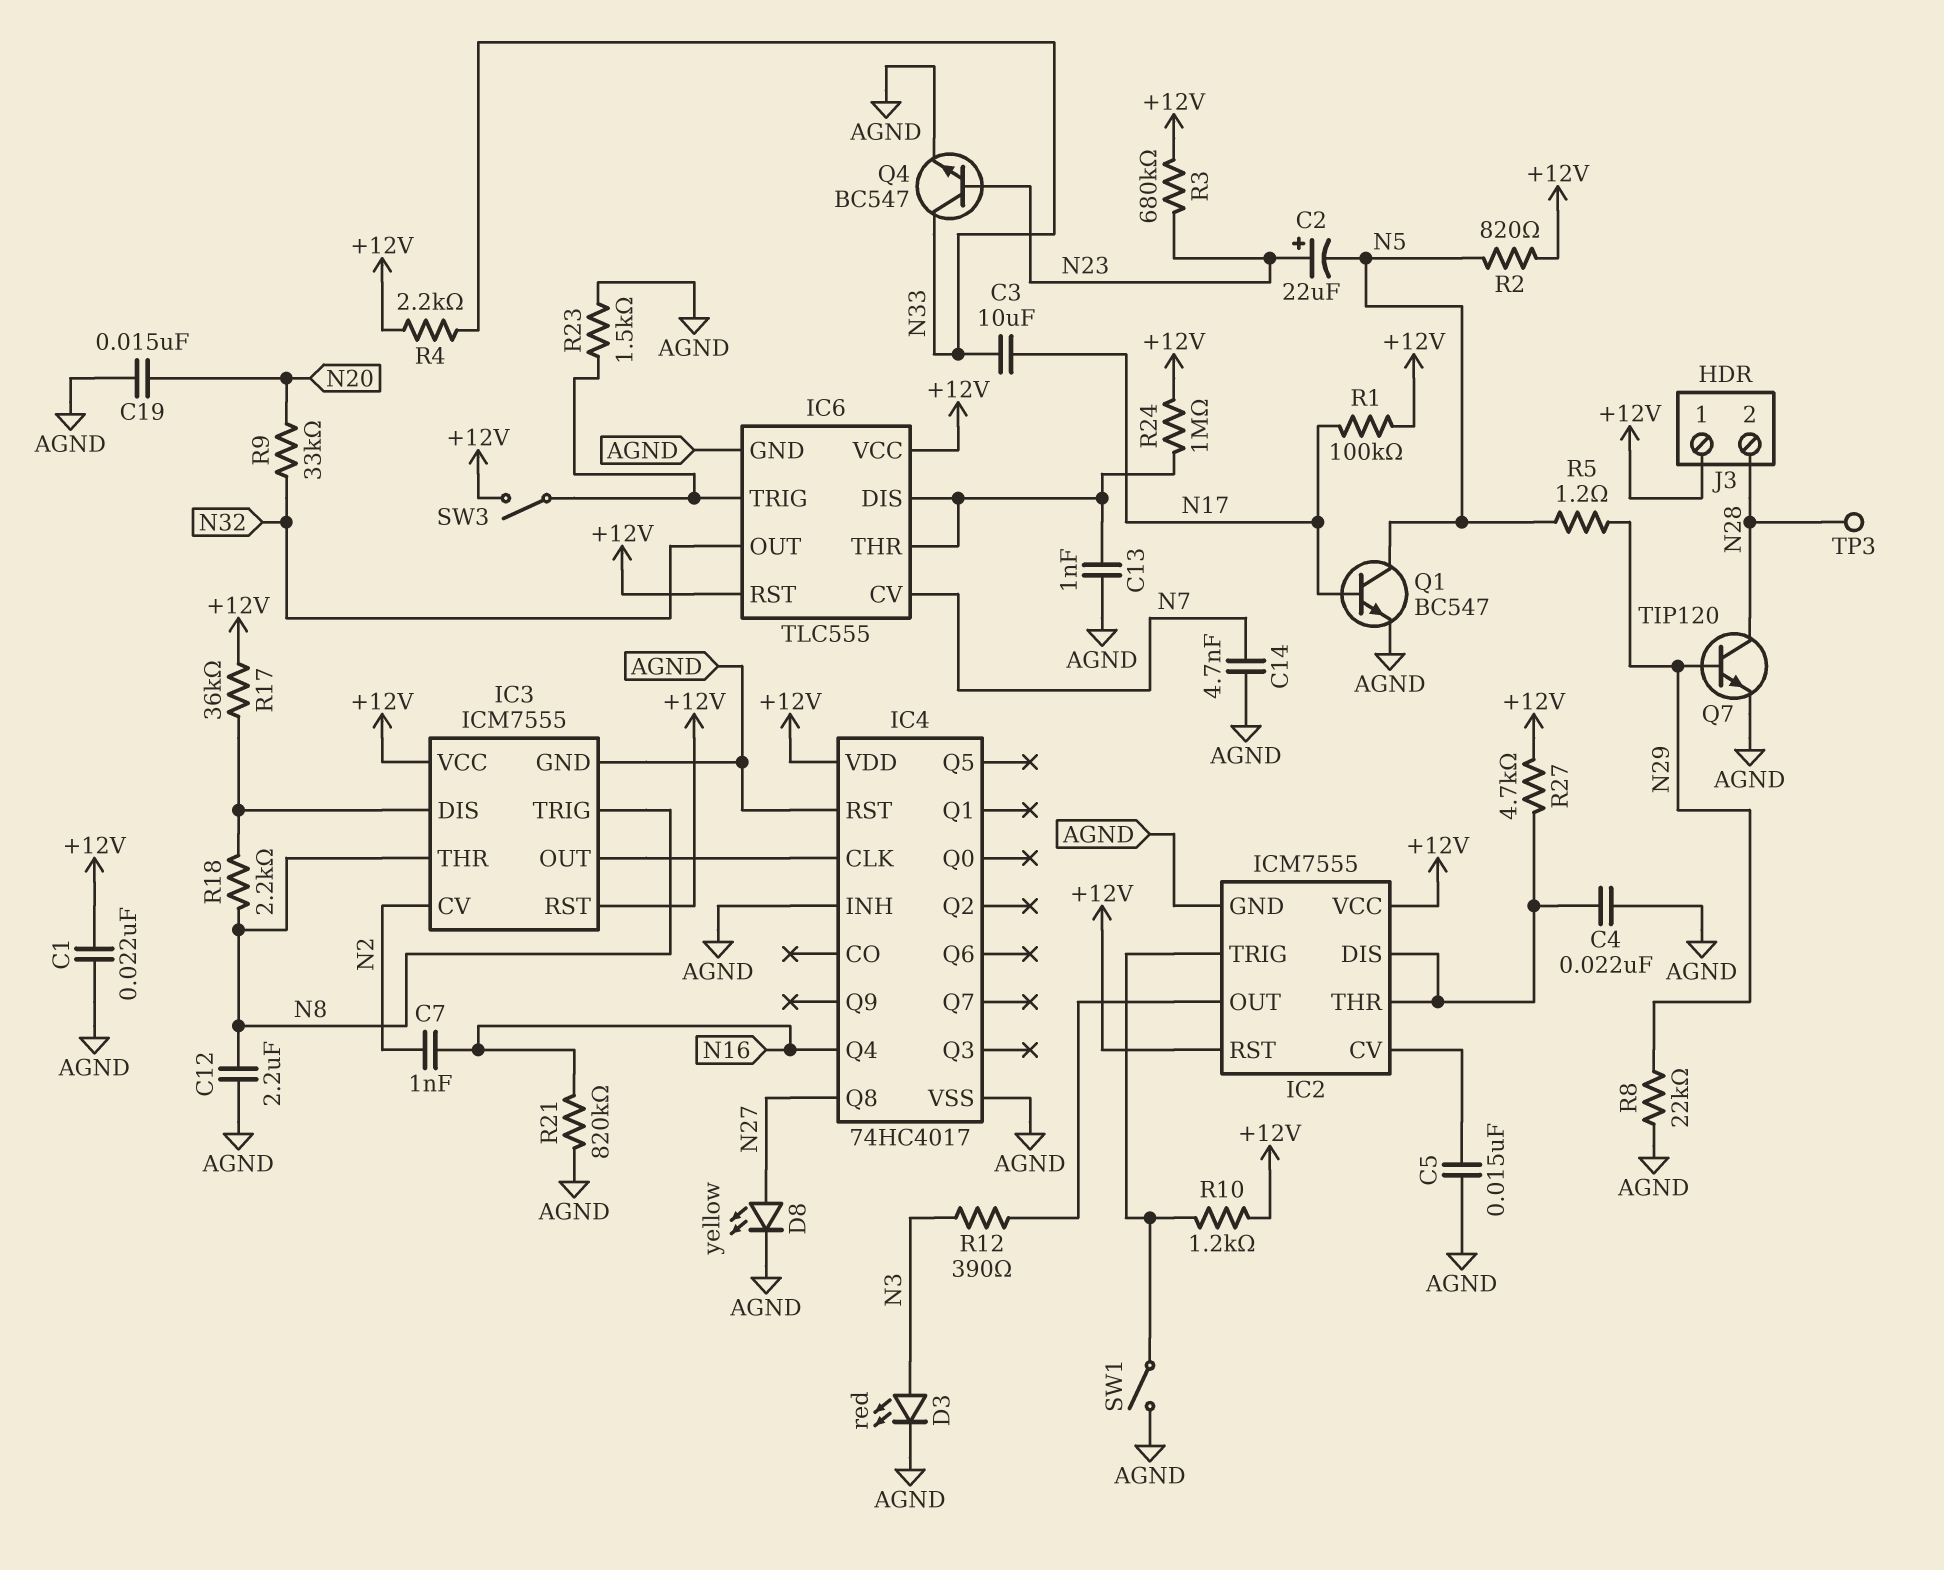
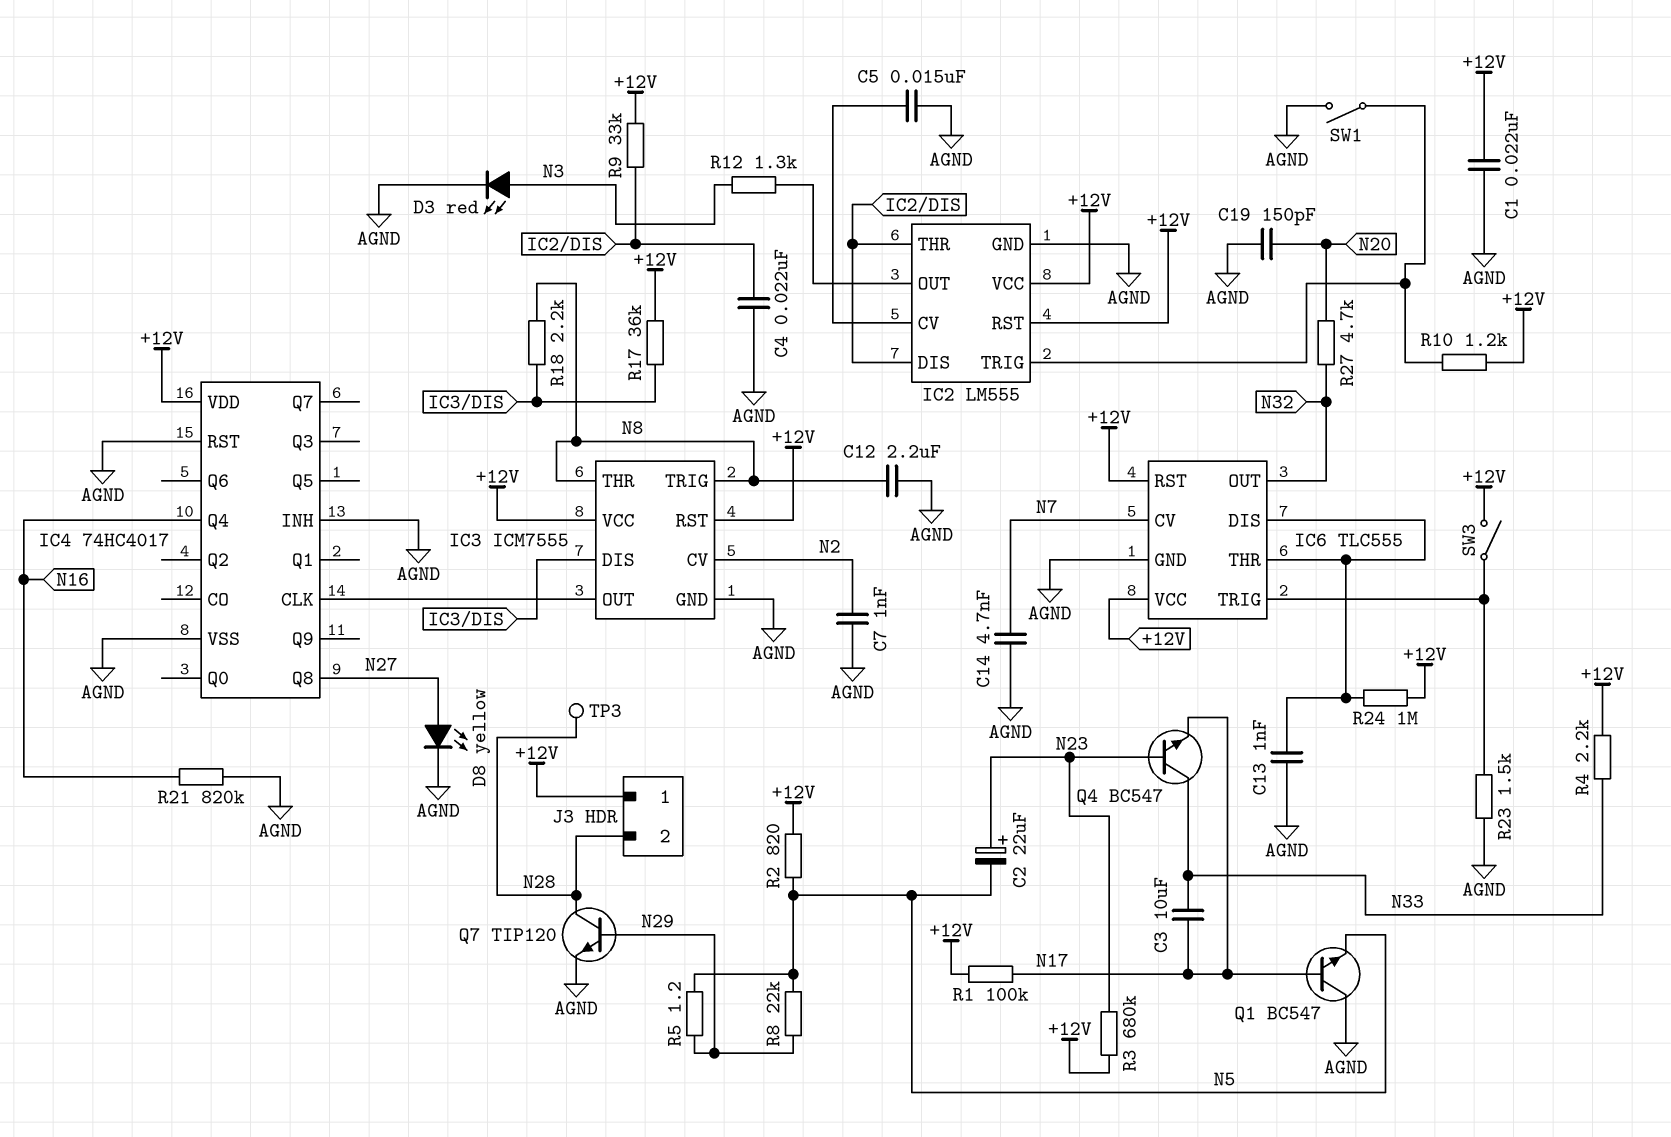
C7: 1nF (N2, N16) -> 1nF (AGND, N2)
C19: 15nF (AGND, N20) -> 150pF (AGND, N20)
IC2: ICM7555 -> LM555
Q1: NPN BC547 (B N17, C N5, E AGND) -> NPN BC547 (B N17, C AGND, E N5)
Q4: NPN BC547 (B N23, C N33, E AGND) -> NPN BC547 (B N23, C N33, E N17)
R8: 22k (AGND, N29) -> 22k (N5, N29)
R9: 33k (N20, N32) -> 33k (+12V, IC2/DIS)
R12: 390 (IC2/OUT, N3) -> 1.3k (IC2/OUT, N3)
R27: 4.7k (+12V, IC2/DIS) -> 4.7k (N20, N32)

